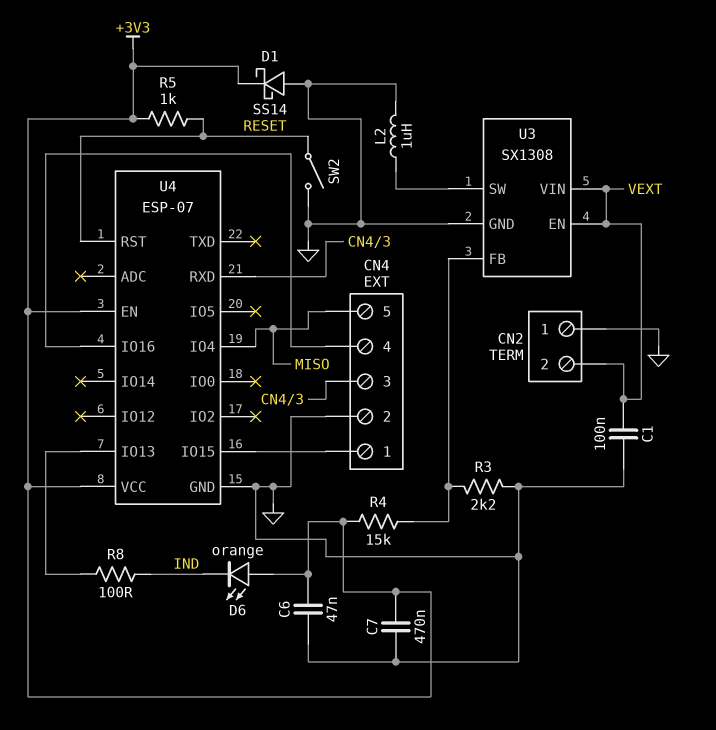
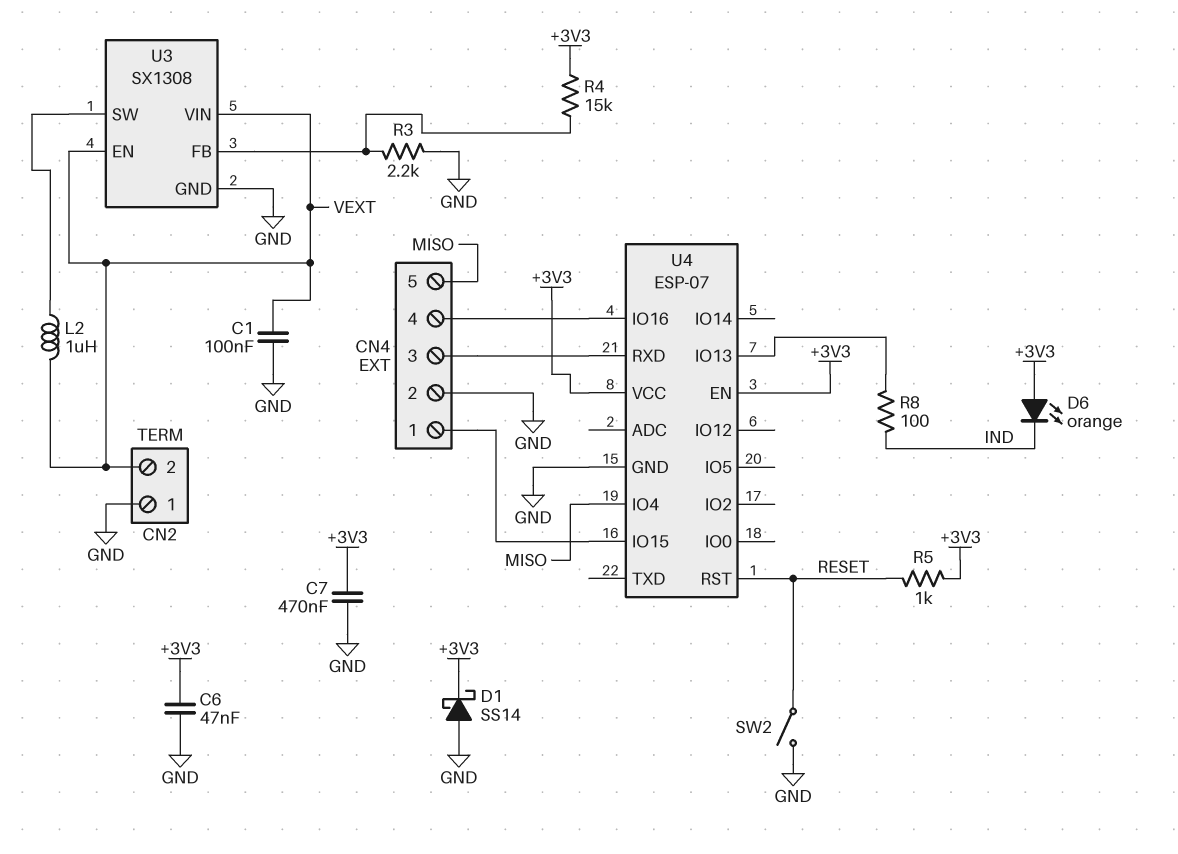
L2: 1uH (GND, U3/SW) -> 1uH (U3/SW, VEXT)

